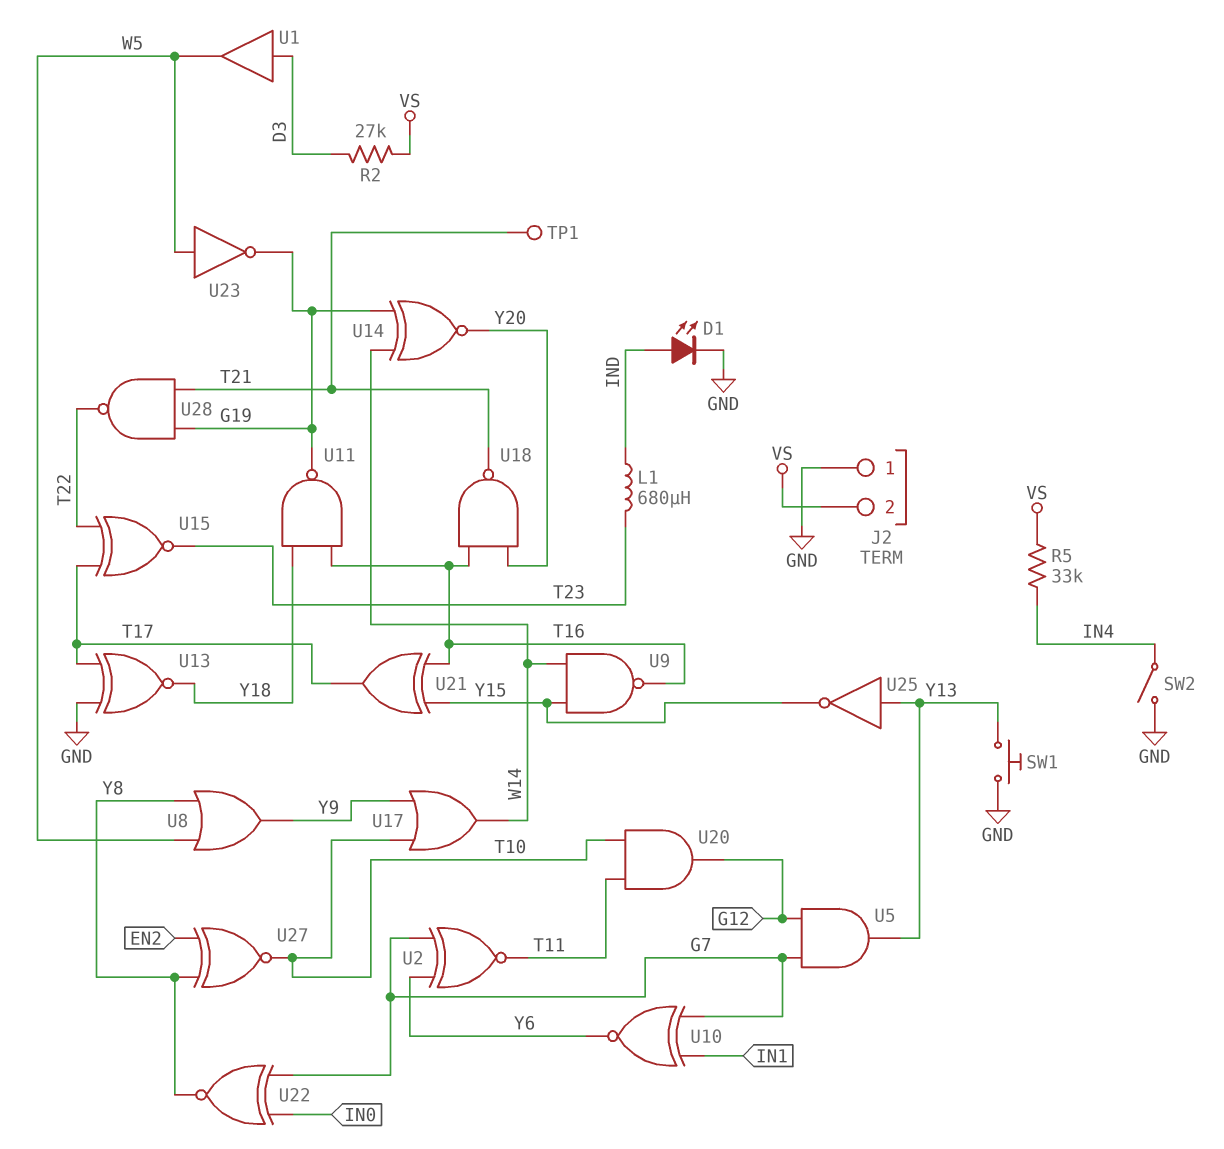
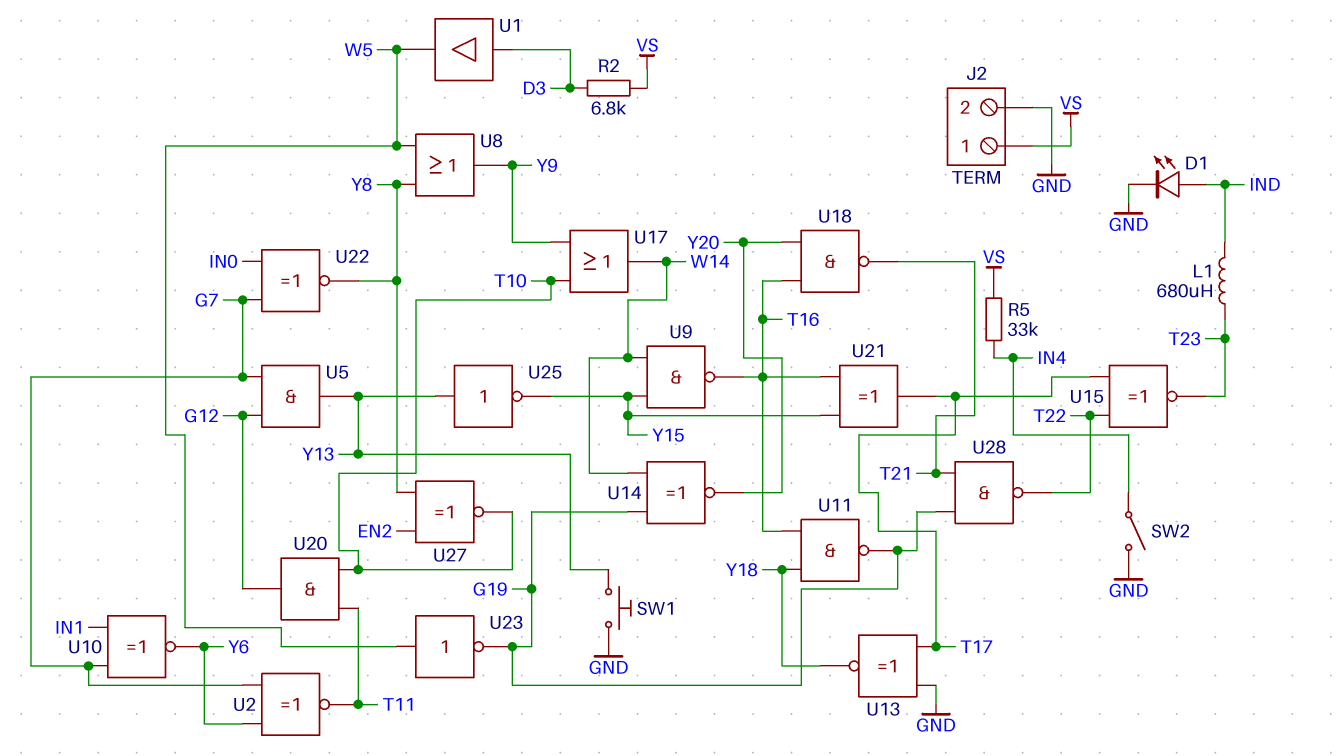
J2 pin 1: GND -> VS
J2 pin 2: VS -> GND
R2: 27k (D3, VS) -> 6.8k (D3, VS)
TP1: test point (T21) -> none

